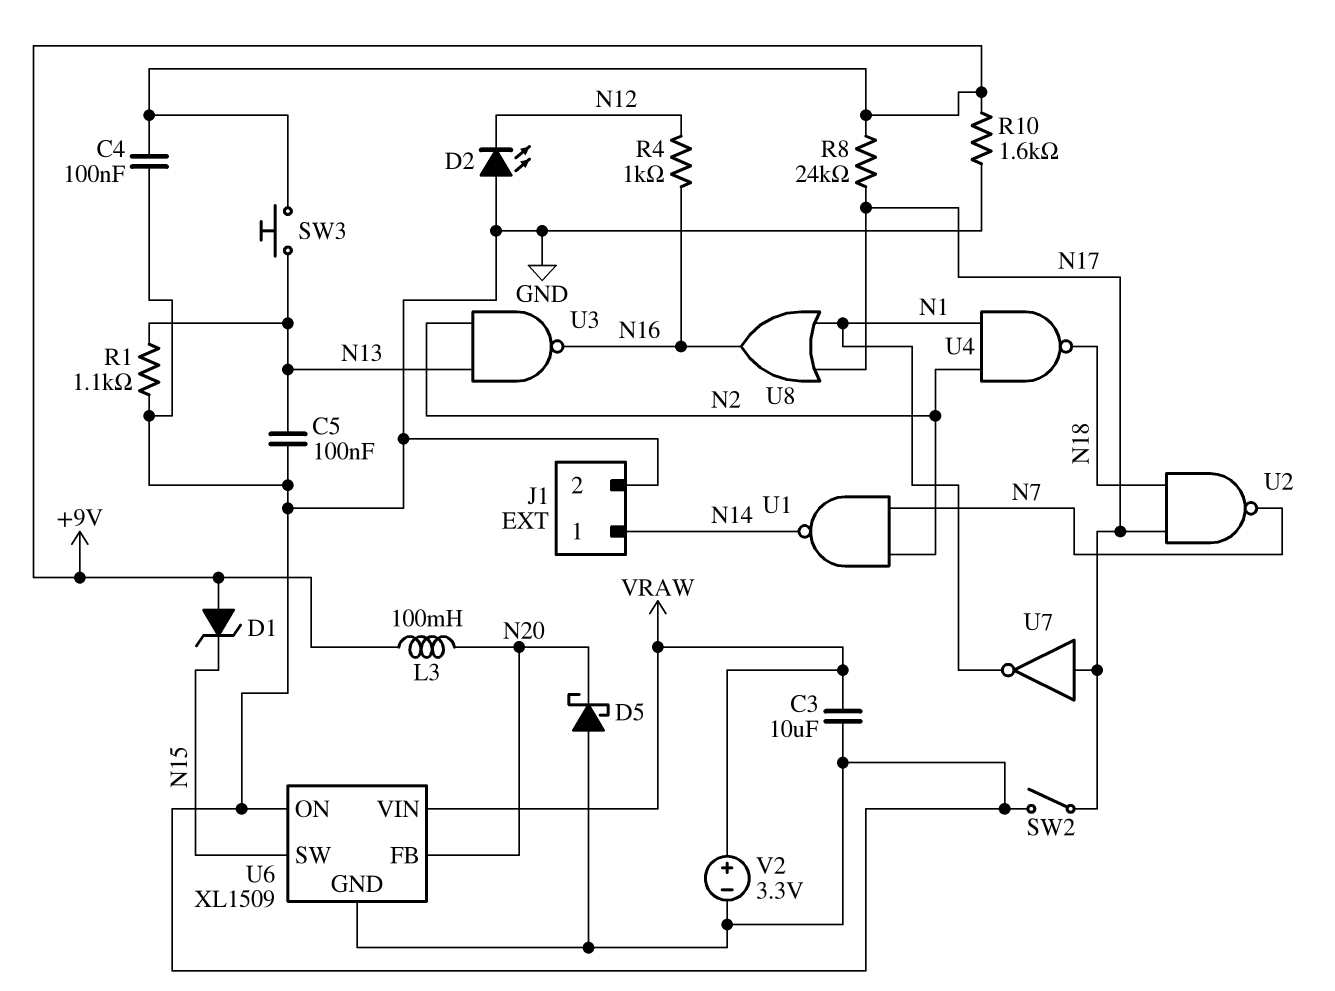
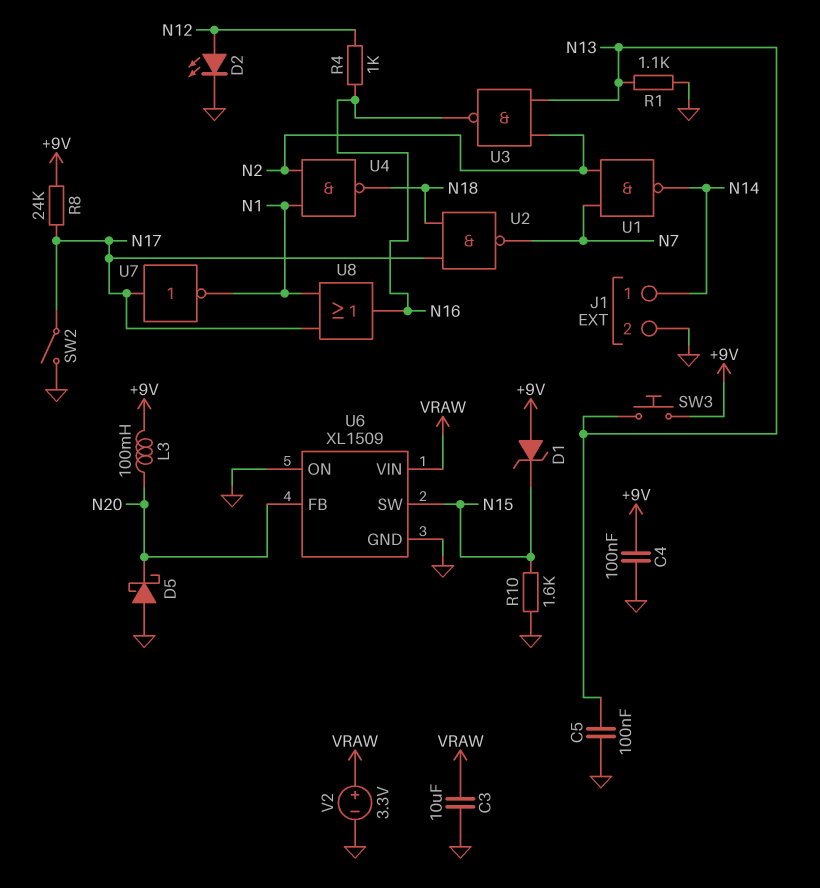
D2: LED (A GND, K N12) -> LED (A N12, K GND)
R10: 1.6k (+9V, GND) -> 1.6k (GND, N15)

